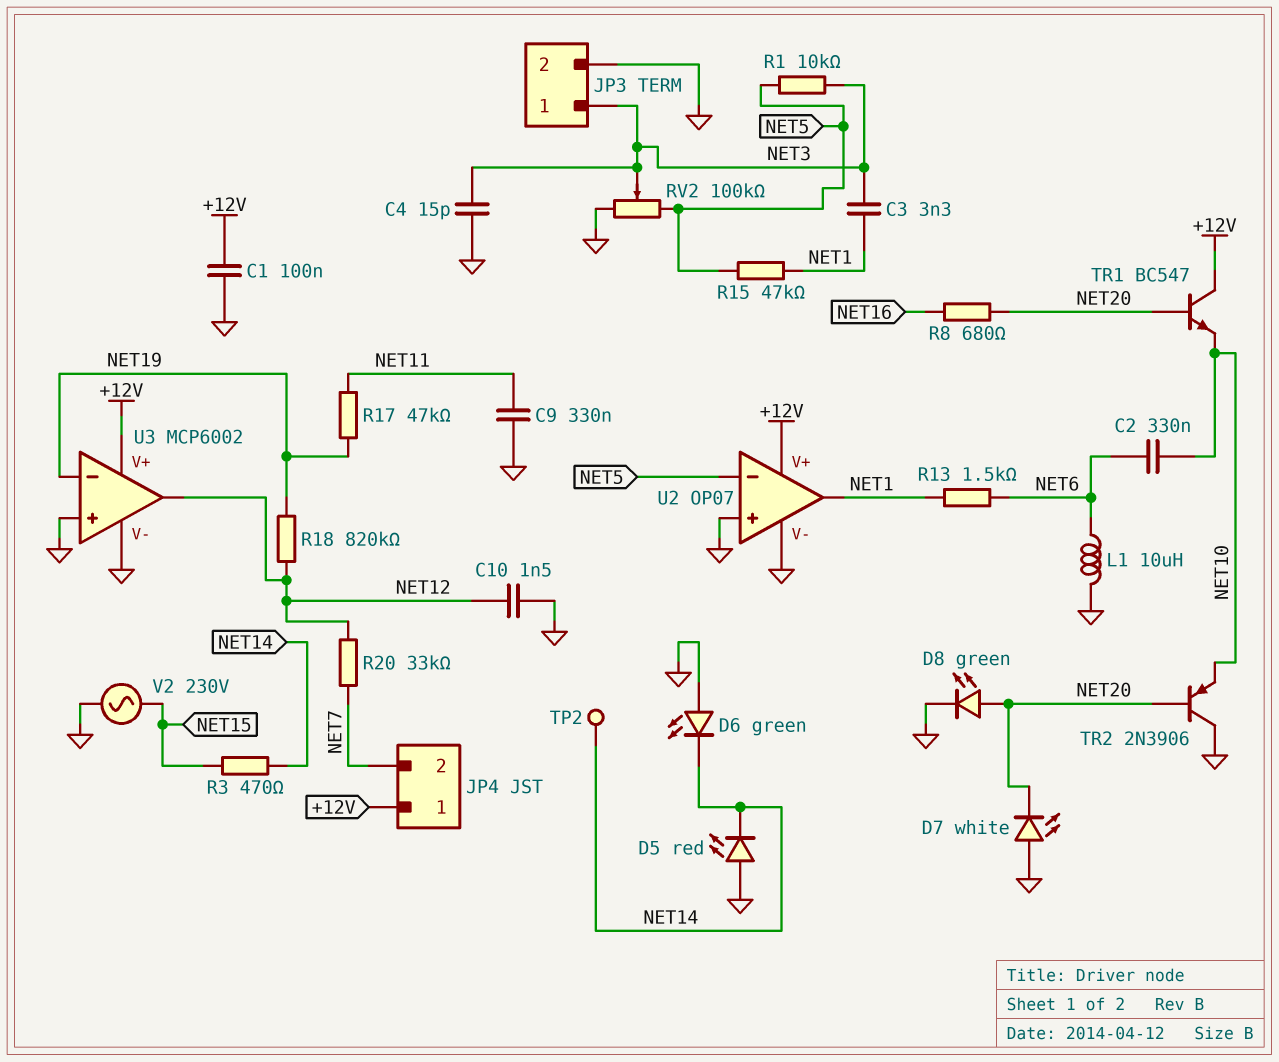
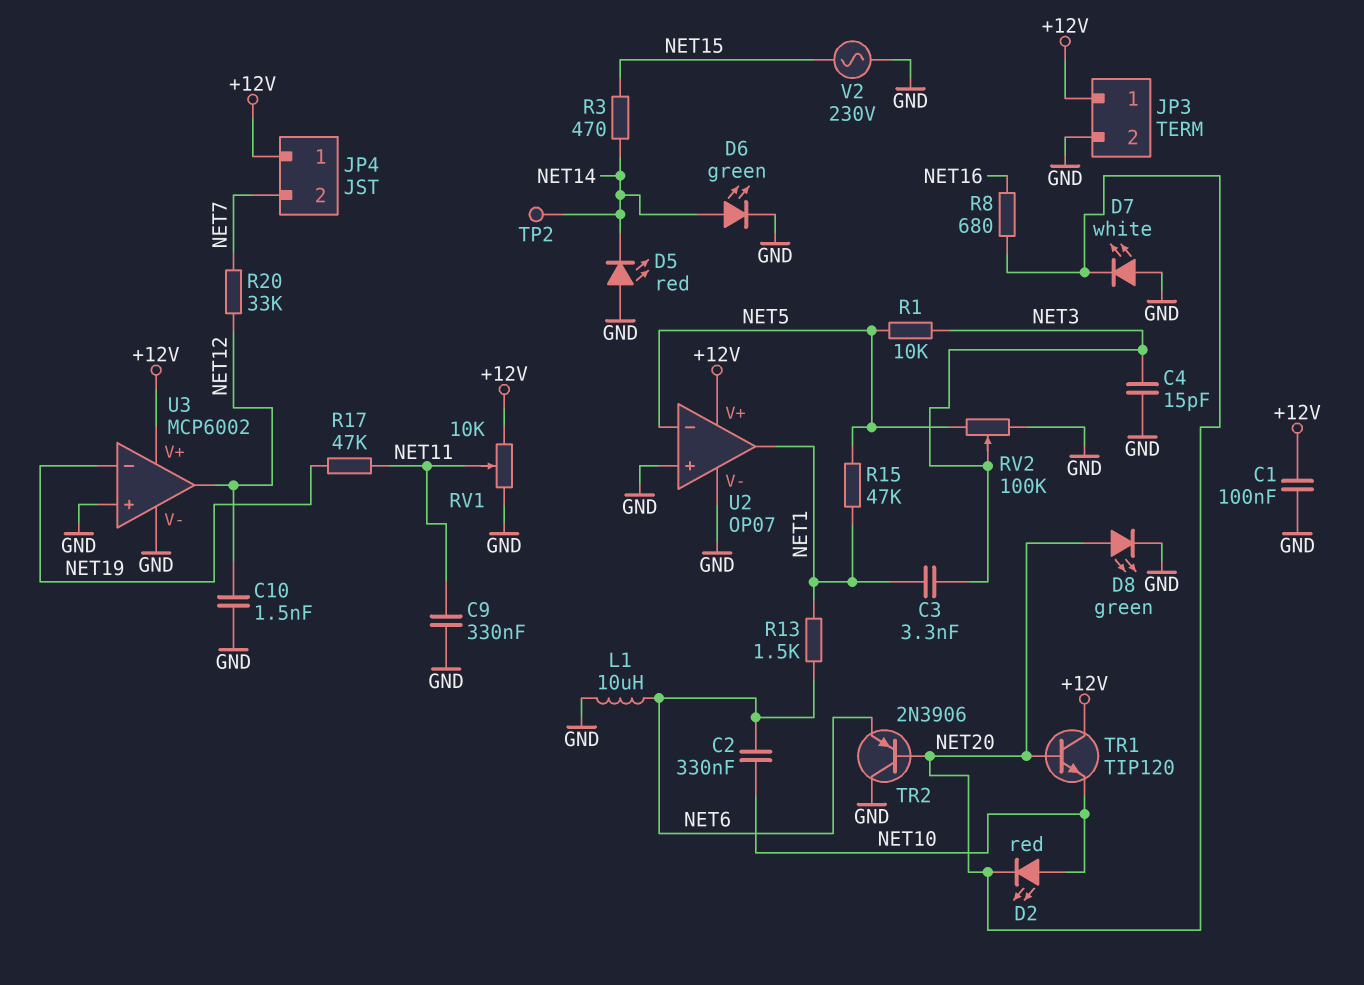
D2: none -> LED red (A NET10, K NET20)
D6: LED green (A GND, K NET14) -> LED green (A NET14, K GND)
JP3 pin 1: NET3 -> +12V
R18: 820k (NET12, NET19) -> none
RV1: none -> 10k (+12V, GND, wiper NET11)
TR1: NPN BC547 (B NET20, C +12V, E NET10) -> NPN TIP120 (B NET20, C +12V, E NET10)
TR2: PNP 2N3906 (B NET20, C GND, E NET10) -> PNP 2N3906 (B NET20, C GND, E NET6)

